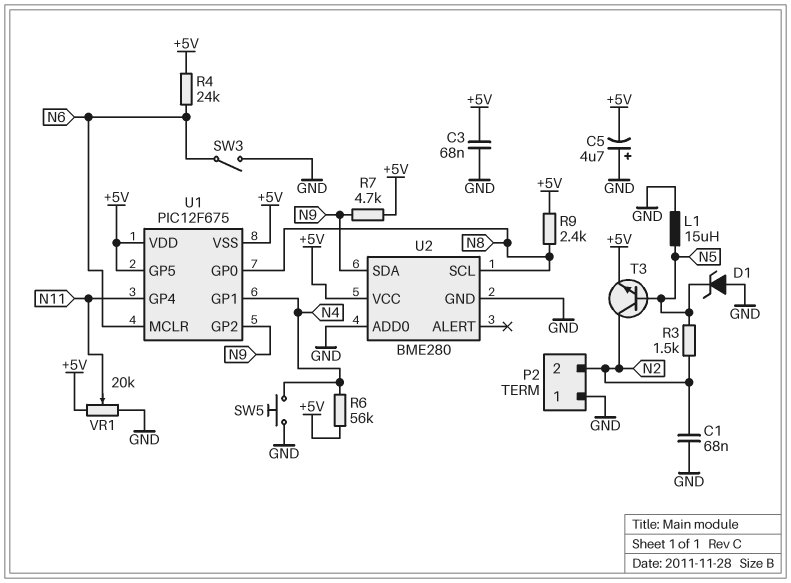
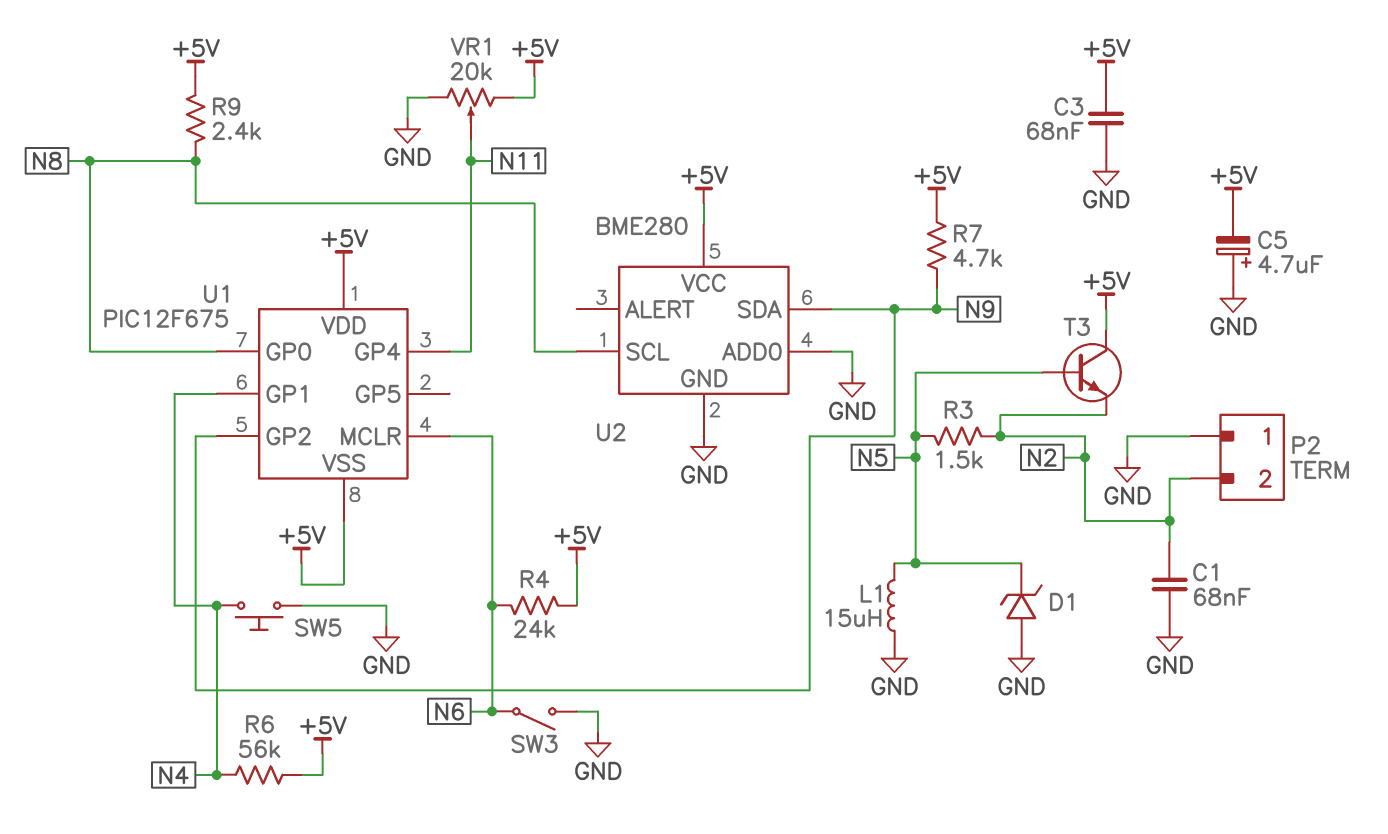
T3: NPN (B N5, C N2, E +5V) -> NPN (B N5, C +5V, E N2)
U1 pin GP5: +5V -> none

